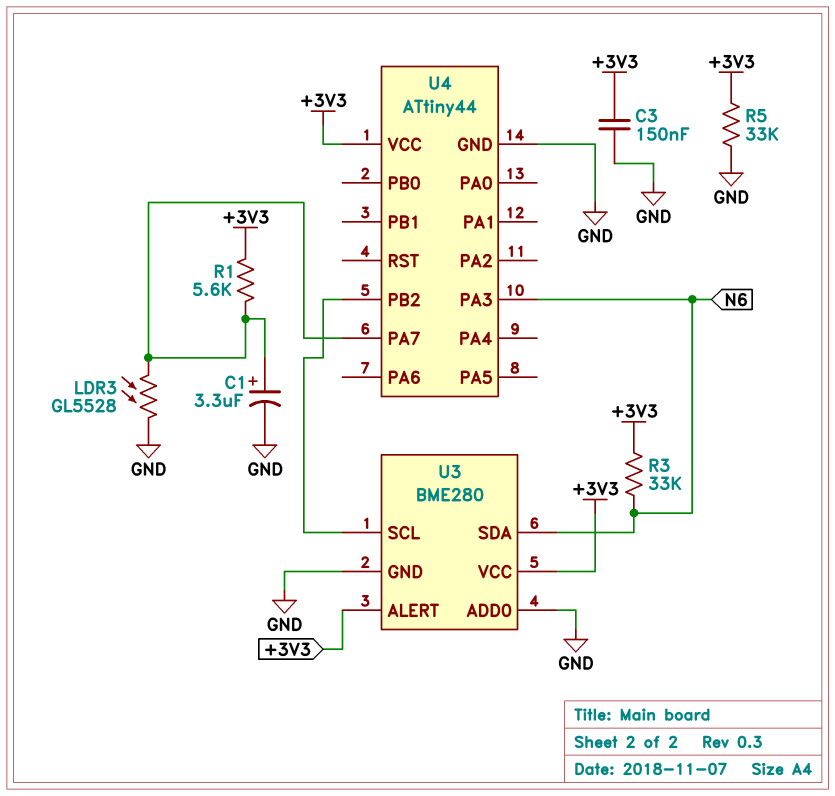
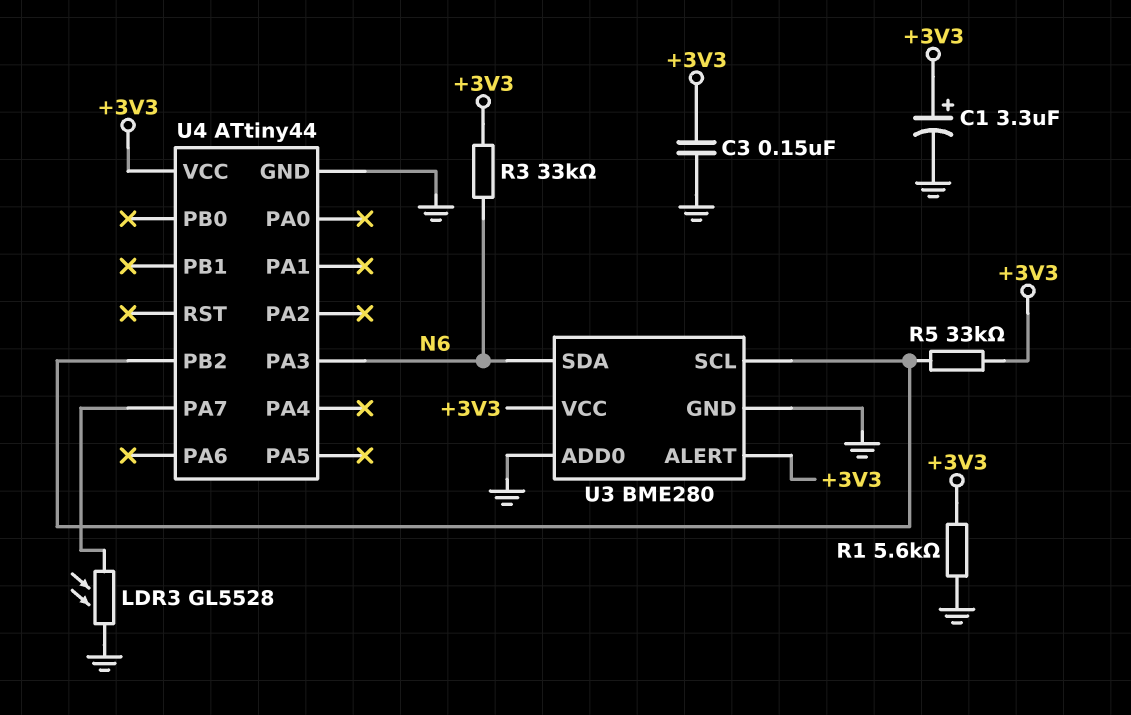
C1: 3.3uF (plus U4/PA7, minus GND) -> 3.3uF (plus +3V3, minus GND)
R1: 5.6k (+3V3, U4/PA7) -> 5.6k (+3V3, GND)
R5: 33k (+3V3, GND) -> 33k (+3V3, U3/SCL)

